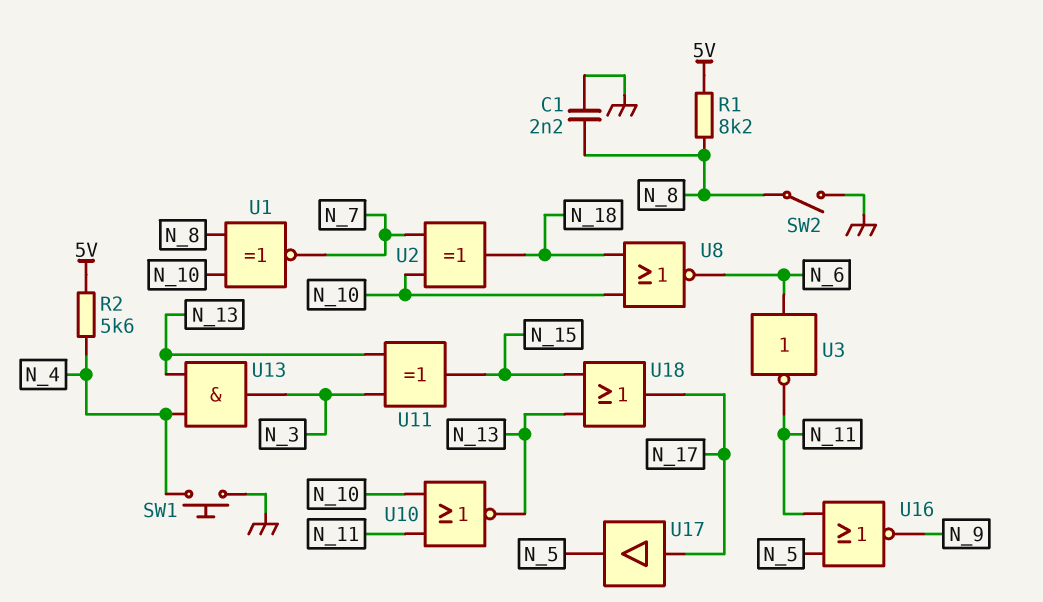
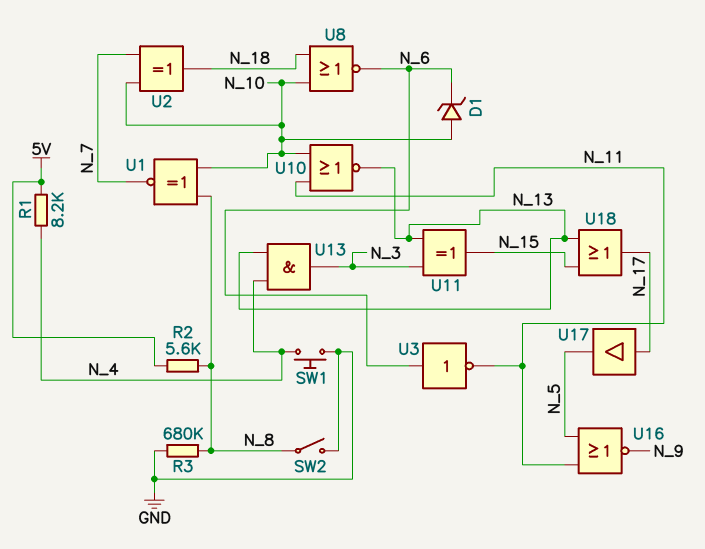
C1: 2.2nF (GND, N_8) -> none
D1: none -> zener (A N_10, K N_6)
R1: 8.2k (5V, N_8) -> 8.2k (5V, N_4)
R2: 5.6k (5V, N_4) -> 5.6k (5V, N_8)
R3: none -> 680k (GND, N_8)

